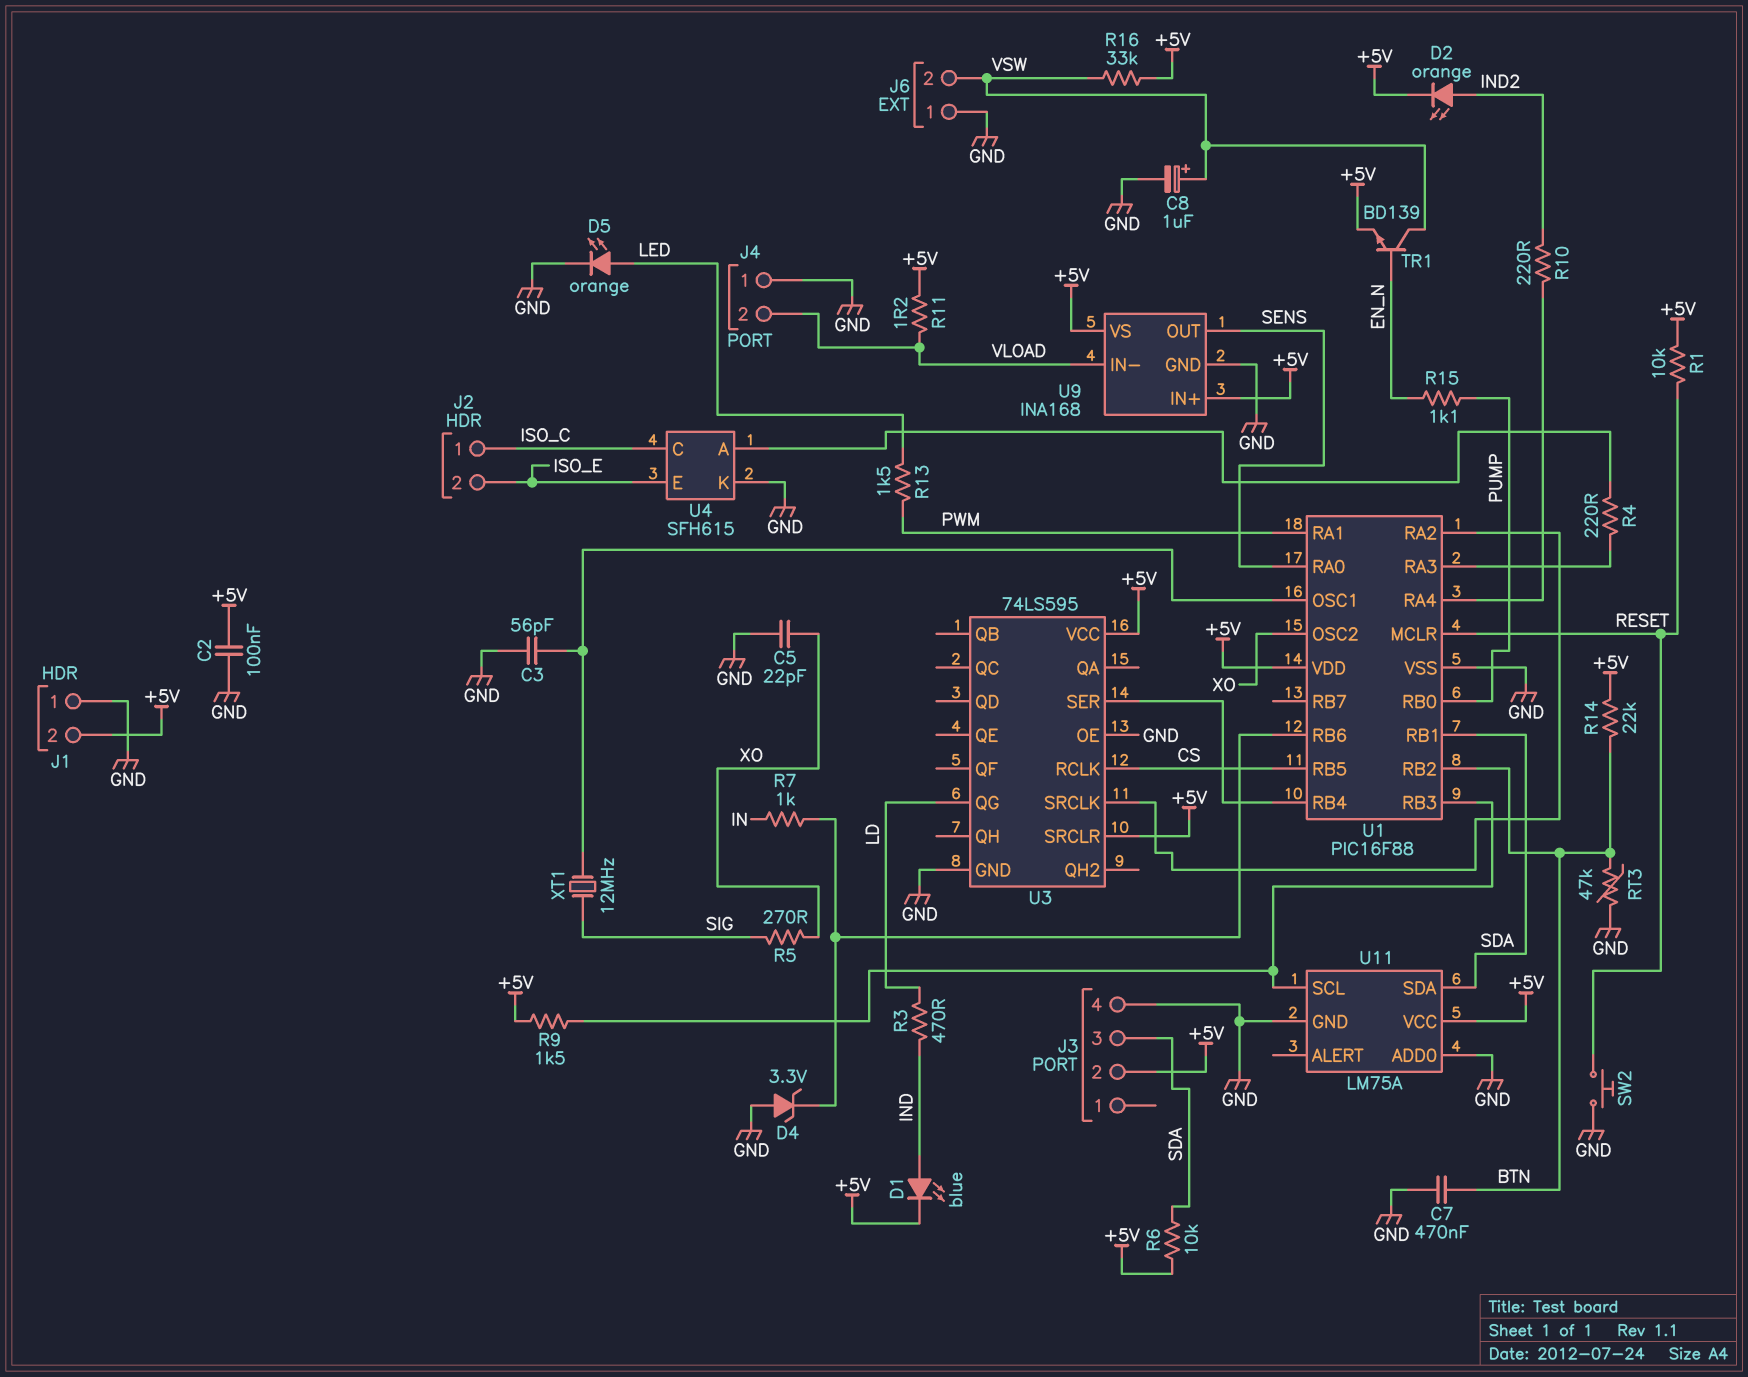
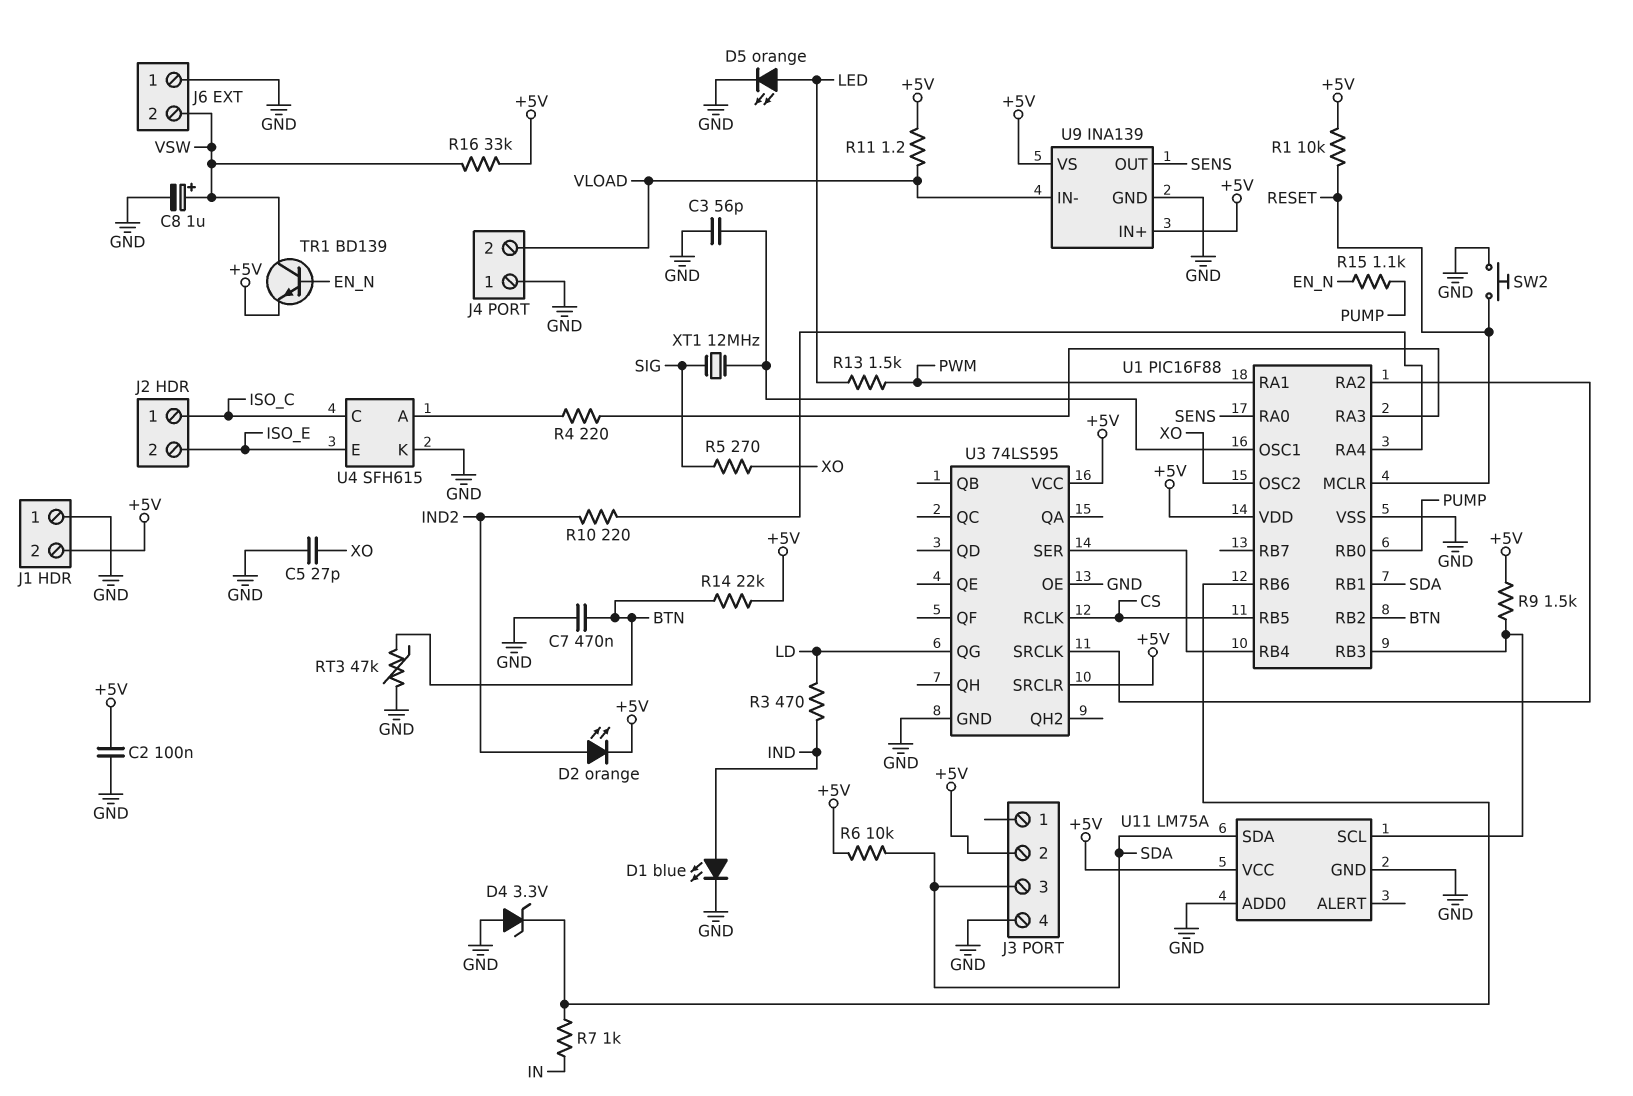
C5: 22pF (GND, XO) -> 27pF (GND, XO)
D1: LED blue (A IND, K +5V) -> LED blue (A IND, K GND)
U9: INA168 -> INA139

